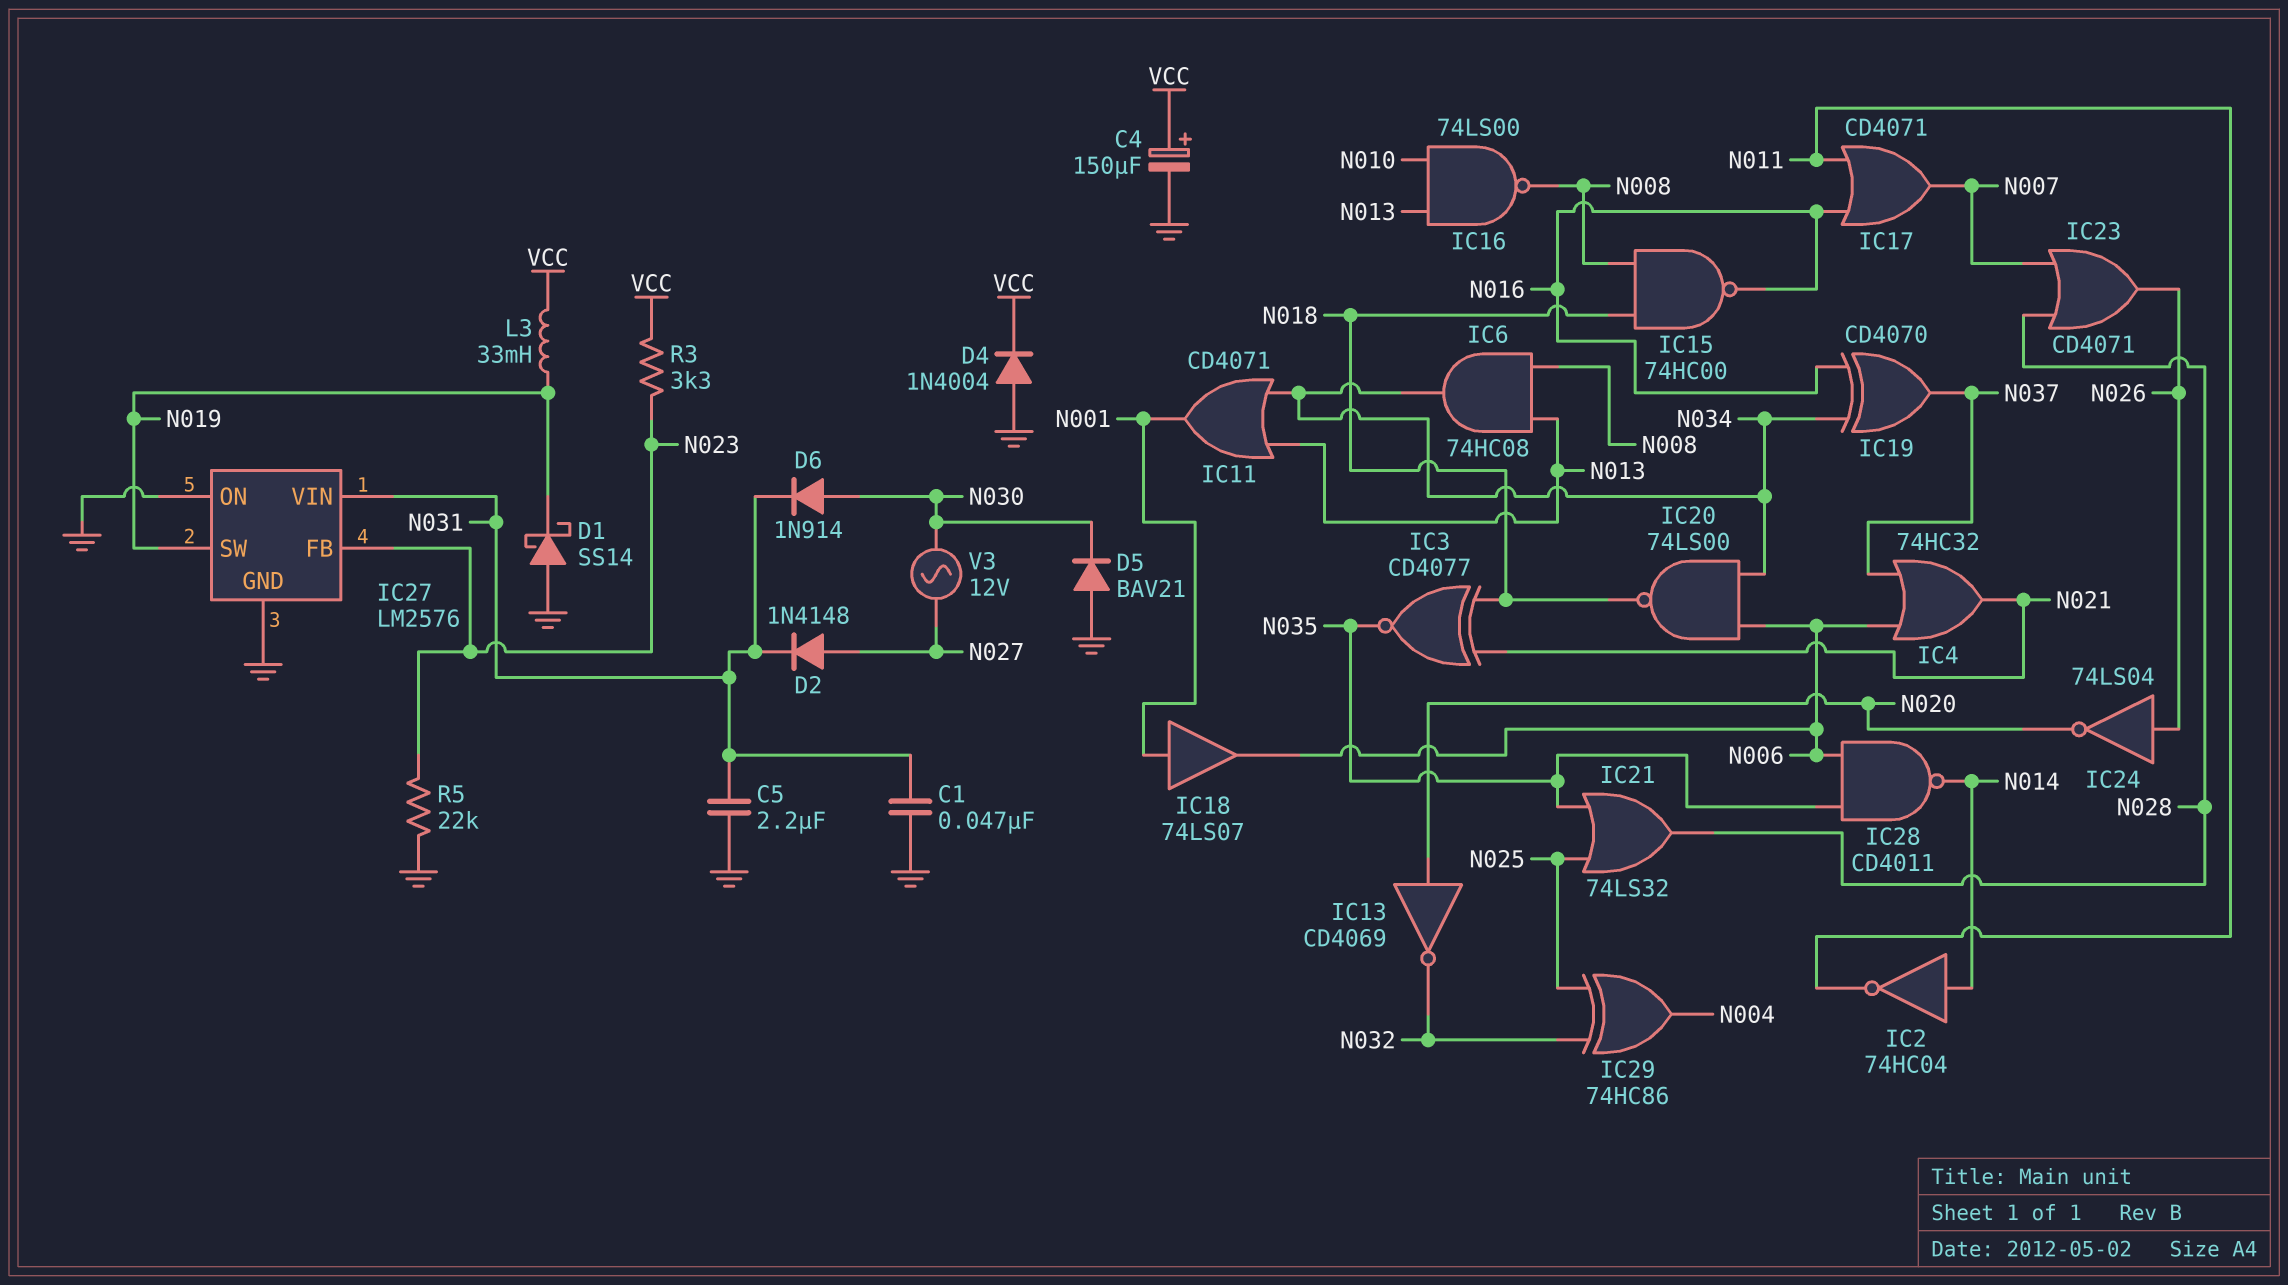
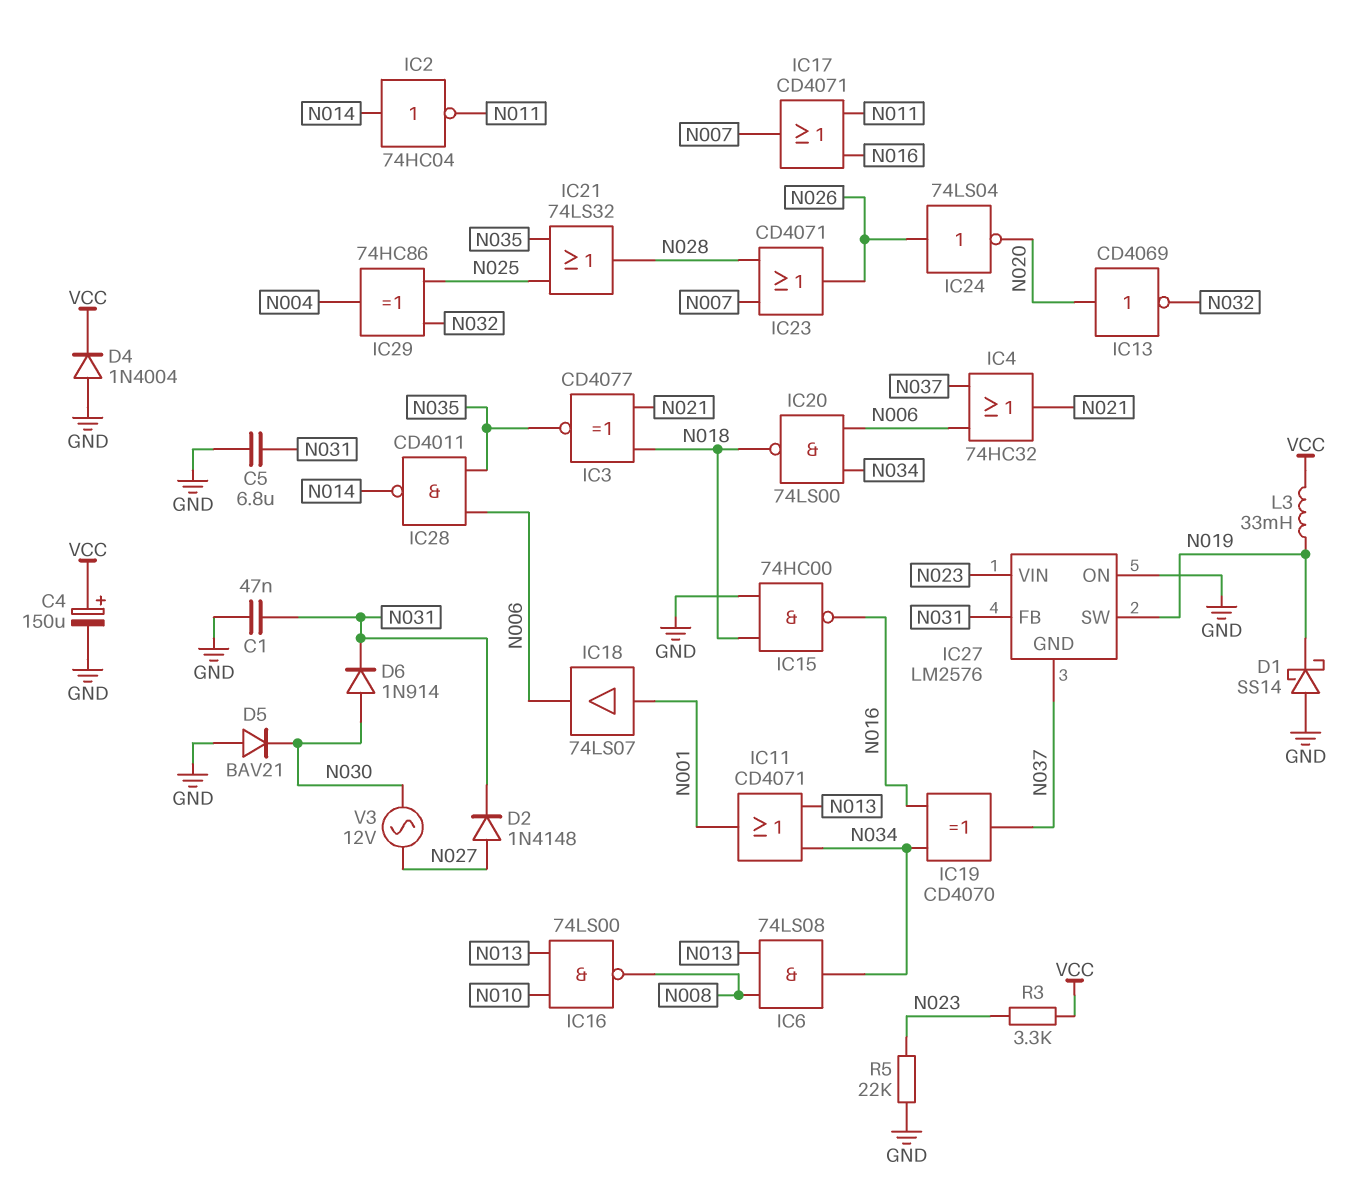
C5: 2.2uF (GND, N031) -> 6.8uF (GND, N031)
IC6: AND 74HC08 (in N008, in N013, out N034) -> AND 74LS08 (in N008, in N013, out N034)
IC15: NAND 74HC00 (in N008, in N018, out N016) -> NAND 74HC00 (in GND, in N018, out N016)
IC27 pin FB: N023 -> N031
IC27 pin GND: GND -> N037
IC27 pin VIN: N031 -> N023

